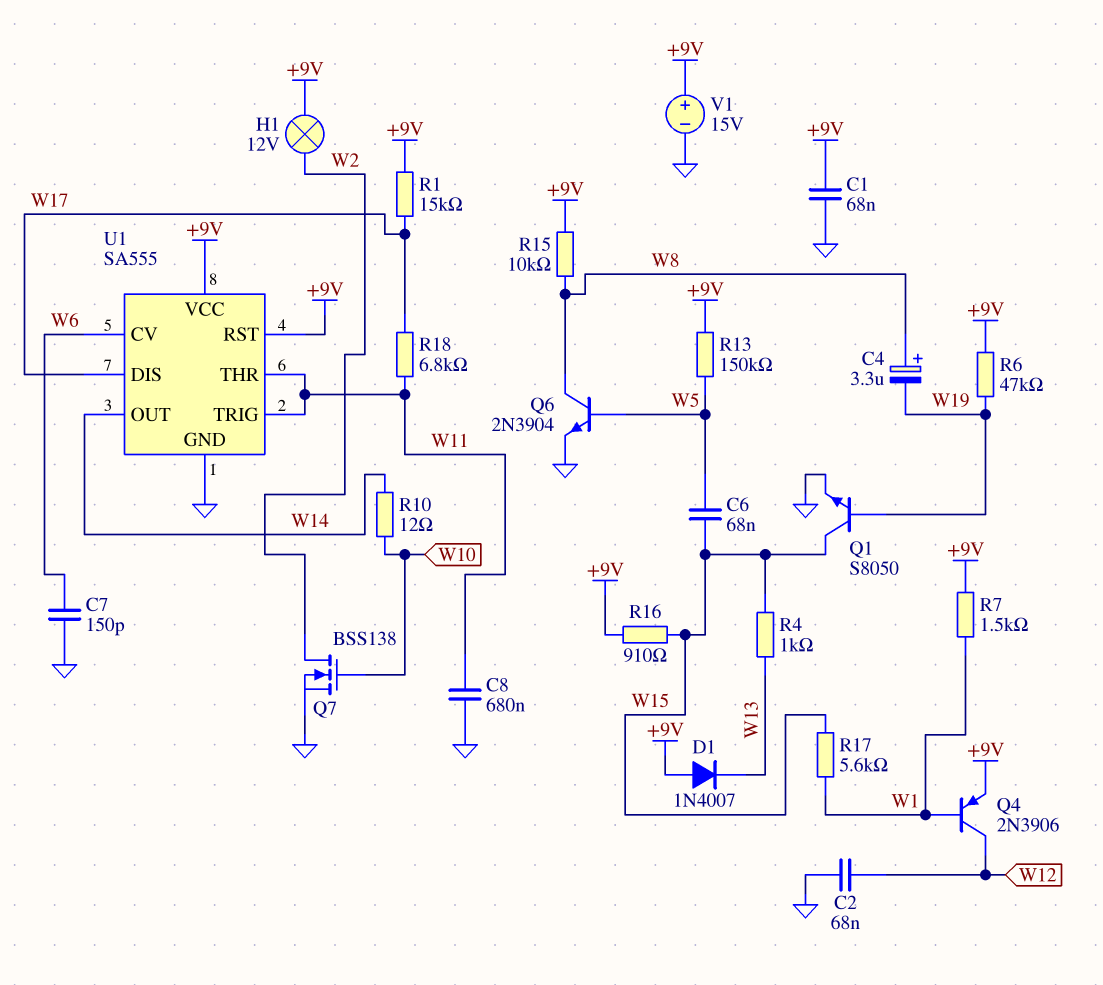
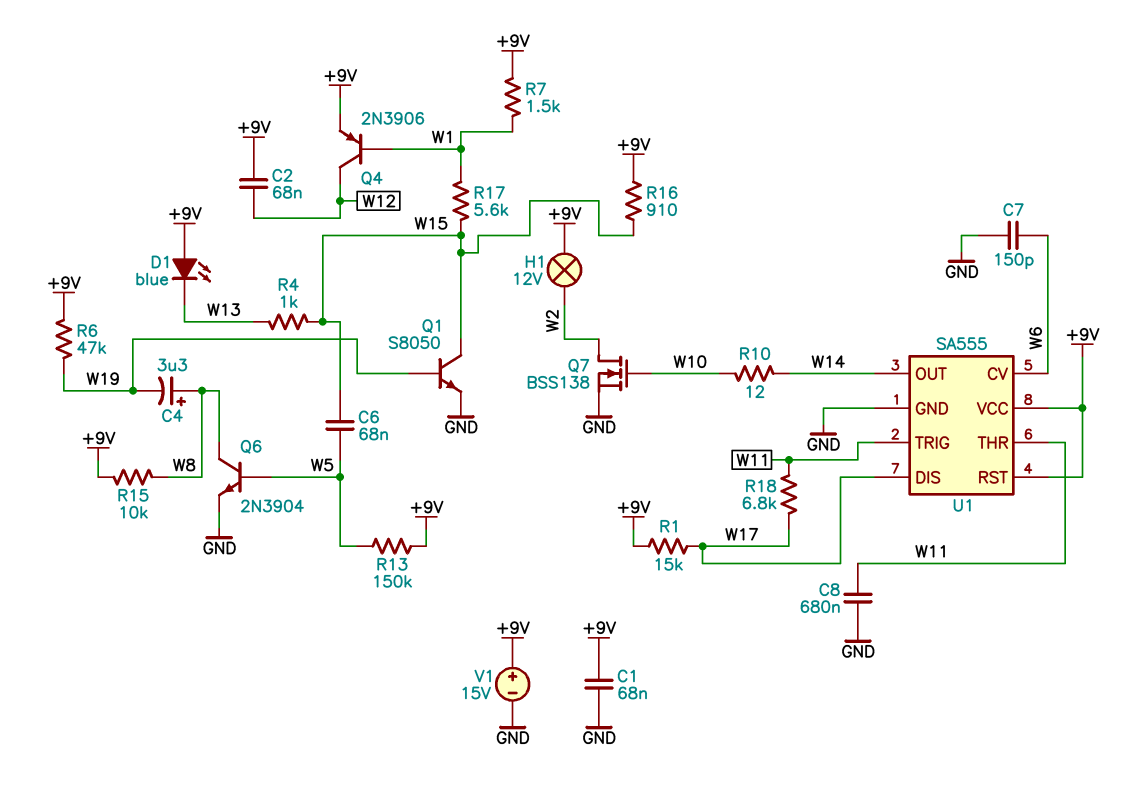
C2: 68nF (GND, W12) -> 68nF (+9V, W12)
D1: diode 1N4007 (A +9V, K W13) -> LED blue (A +9V, K W13)

